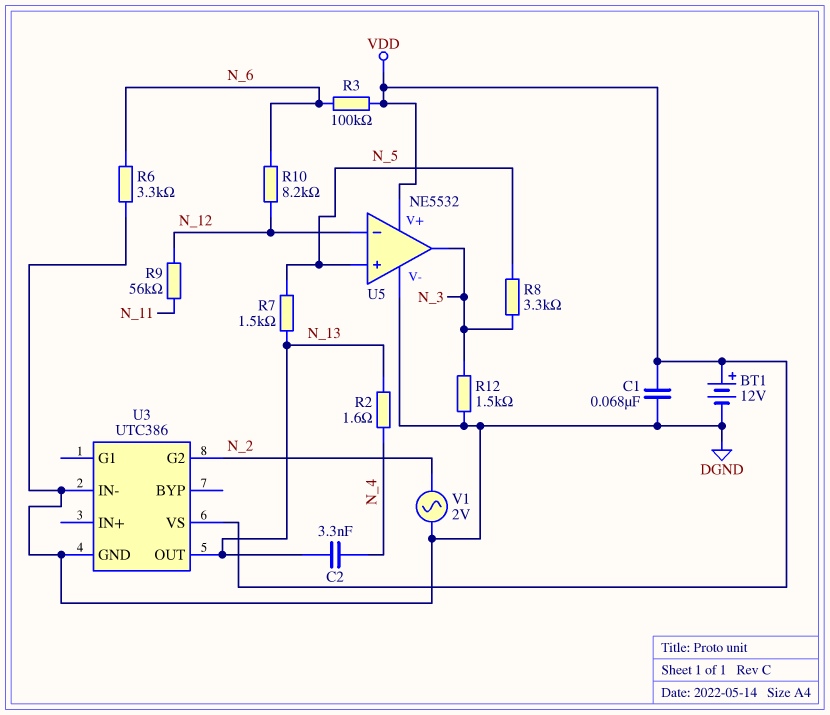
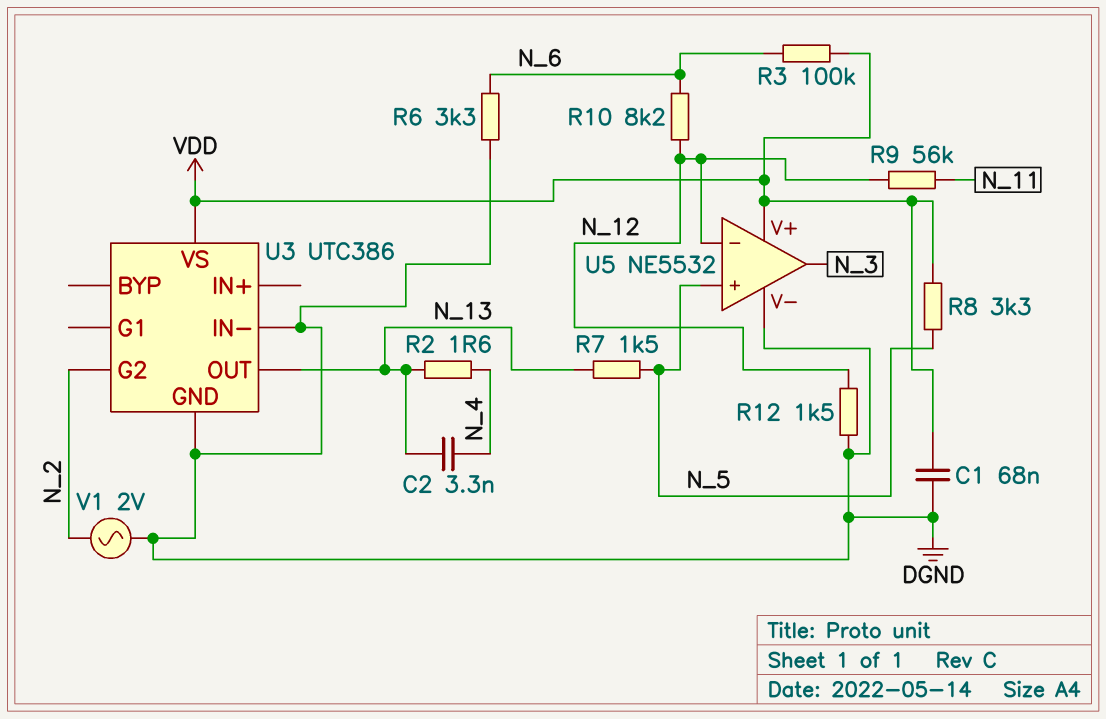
BT1: 12V (plus VDD, minus DGND) -> none
R8: 3.3k (N_3, N_5) -> 3.3k (N_5, VDD)
R12: 1.5k (DGND, N_3) -> 1.5k (DGND, N_12)

